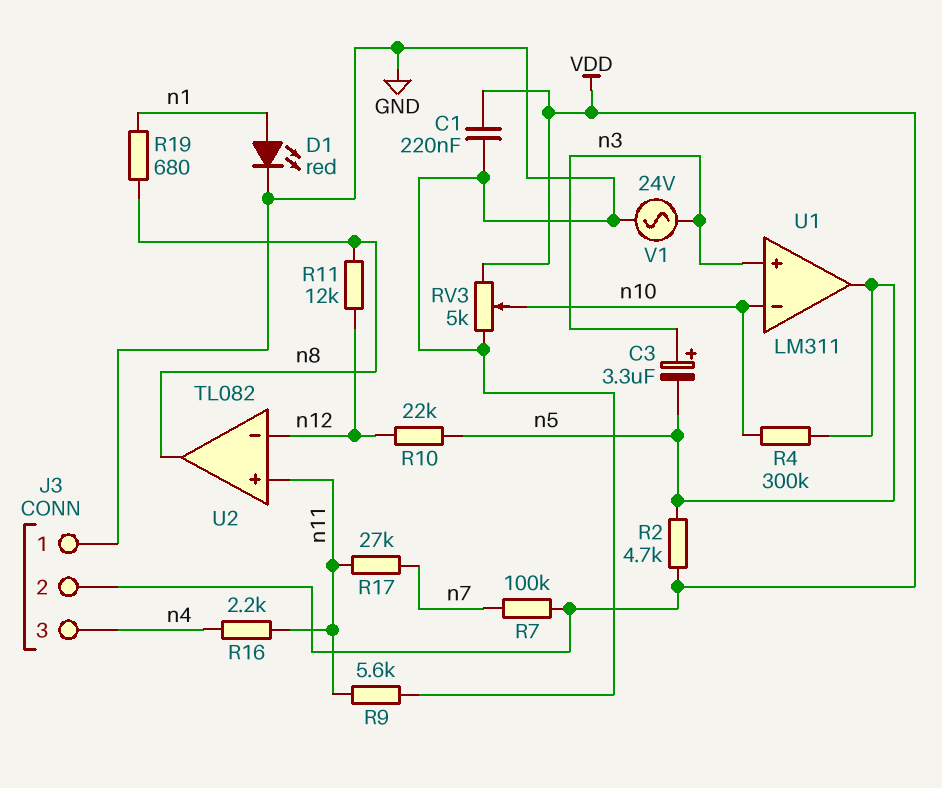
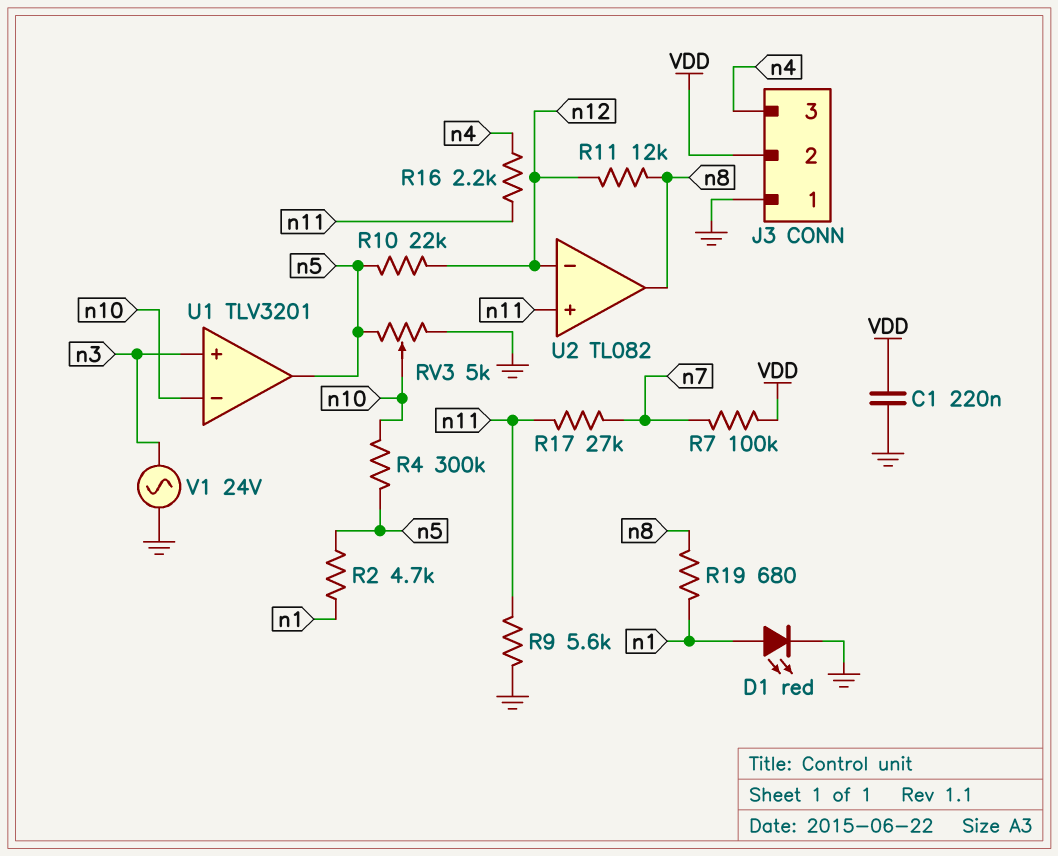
C3: 3.3uF (plus n3, minus n5) -> none
R2: 4.7k (VDD, n5) -> 4.7k (n1, n5)
RV3: 5k (GND, VDD, wiper n10) -> 5k (GND, n5, wiper n10)
U1: LM311 -> TLV3201

